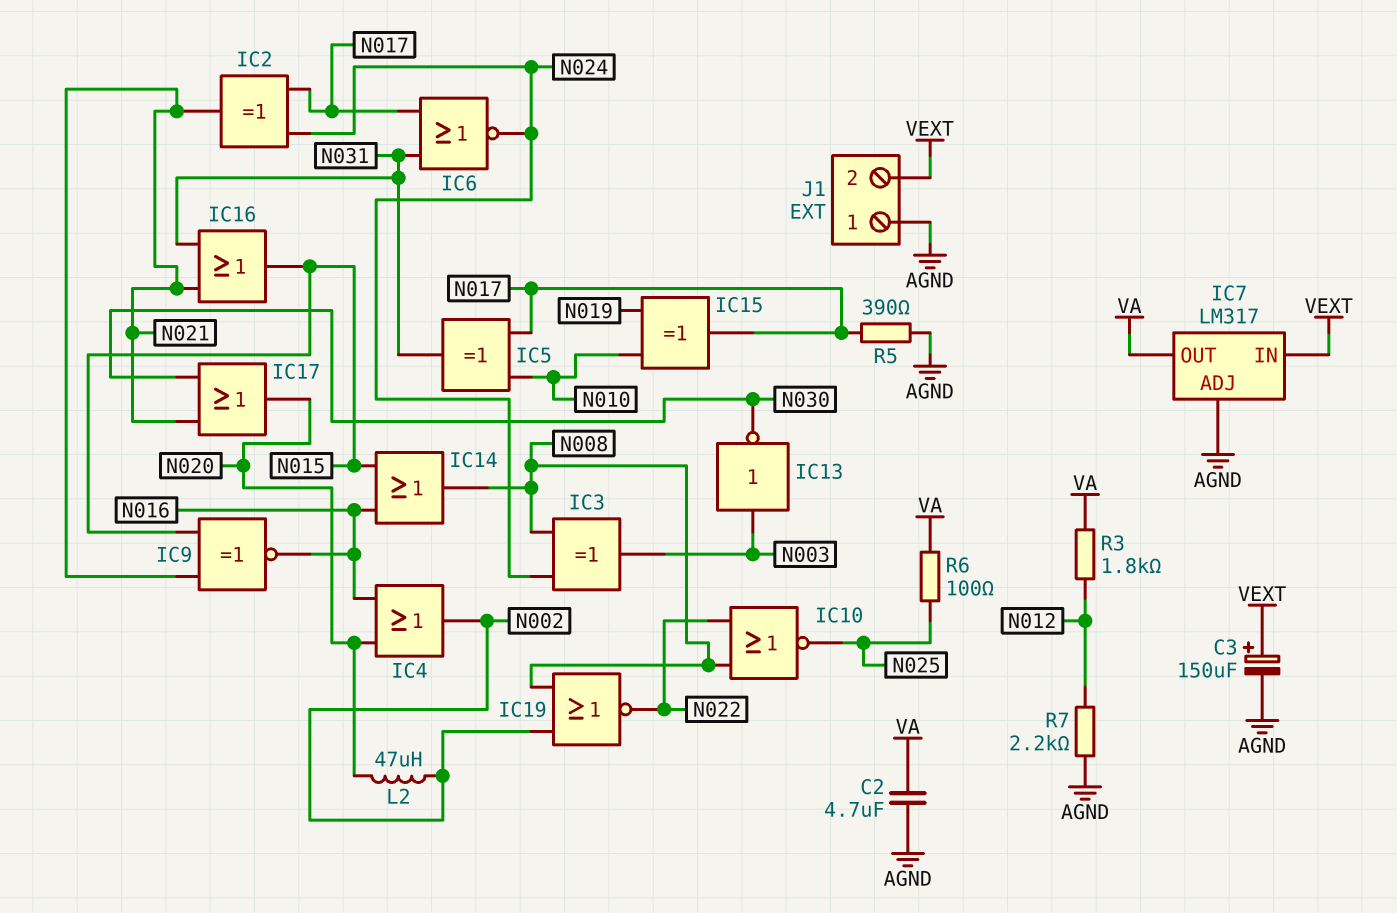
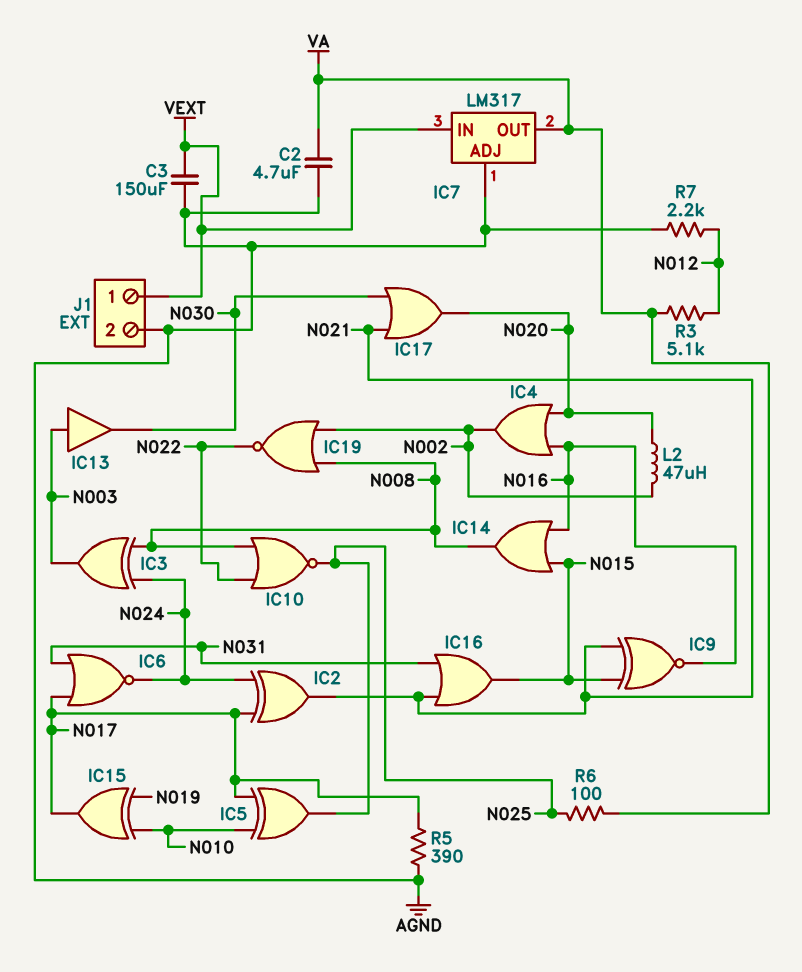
C3: 150uF (plus VEXT, minus AGND) -> 150uF (AGND, VEXT)
IC5: XOR (in N010, in N017, out N031) -> XOR (in N010, in N017, out N025)
IC13: NOT (in N003, out N030) -> buffer (in N003, out N030)
J1 pin 1: AGND -> VEXT
J1 pin 2: VEXT -> AGND
R3: 1.8k (N012, VA) -> 5.1k (N012, VA)

